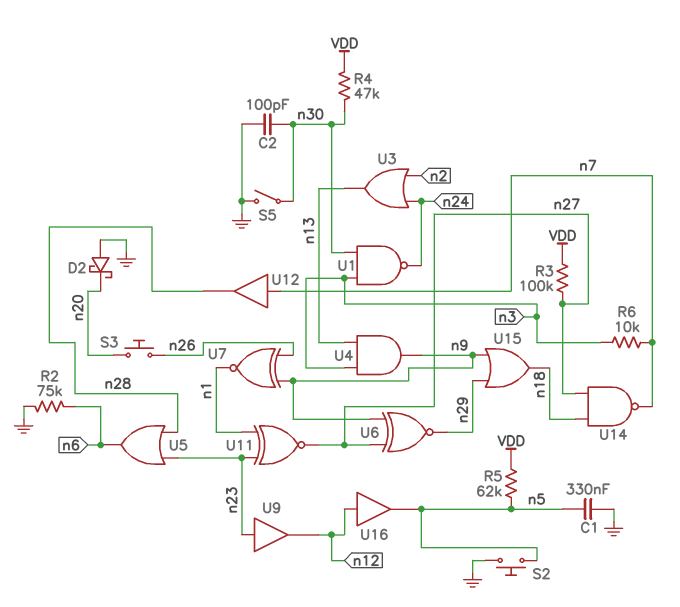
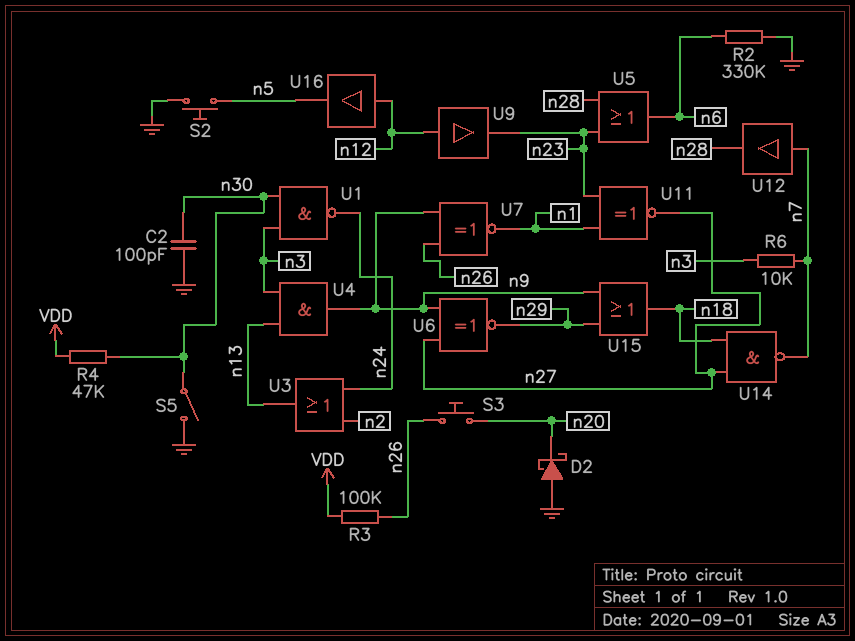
C1: 330nF (GND, n5) -> none
R2: 75k (GND, n6) -> 330k (GND, n6)
R3: 100k (VDD, n27) -> 100k (VDD, n26)
R5: 62k (VDD, n5) -> none
U9: buffer (in n23, out n12) -> buffer (in n12, out n23)

